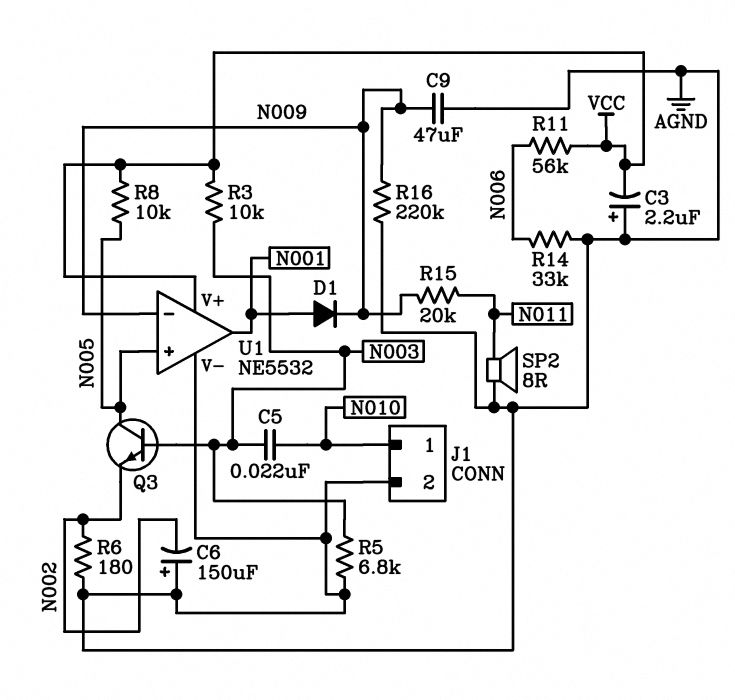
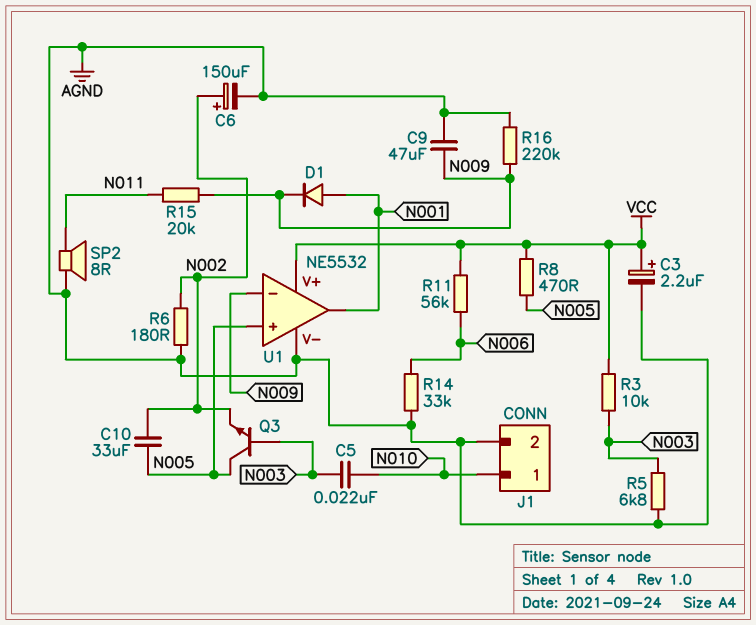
C3: 2.2uF (plus AGND, minus VCC) -> 2.2uF (plus VCC, minus AGND)
C6: 150uF (plus AGND, minus N002) -> 150uF (plus N002, minus AGND)
C10: none -> 33uF (N002, N005)
R8: 10k (N005, VCC) -> 470 (N005, VCC)

